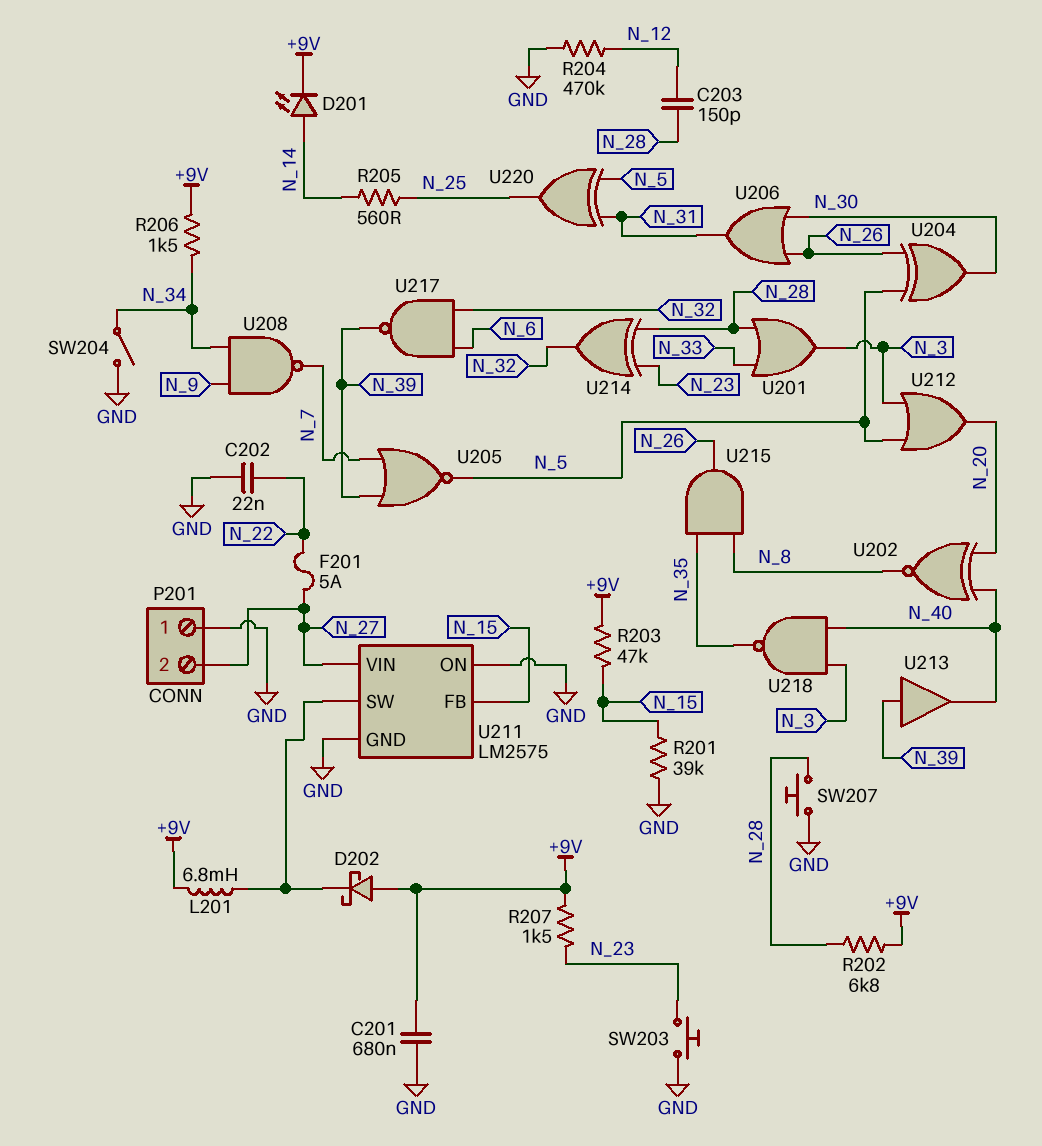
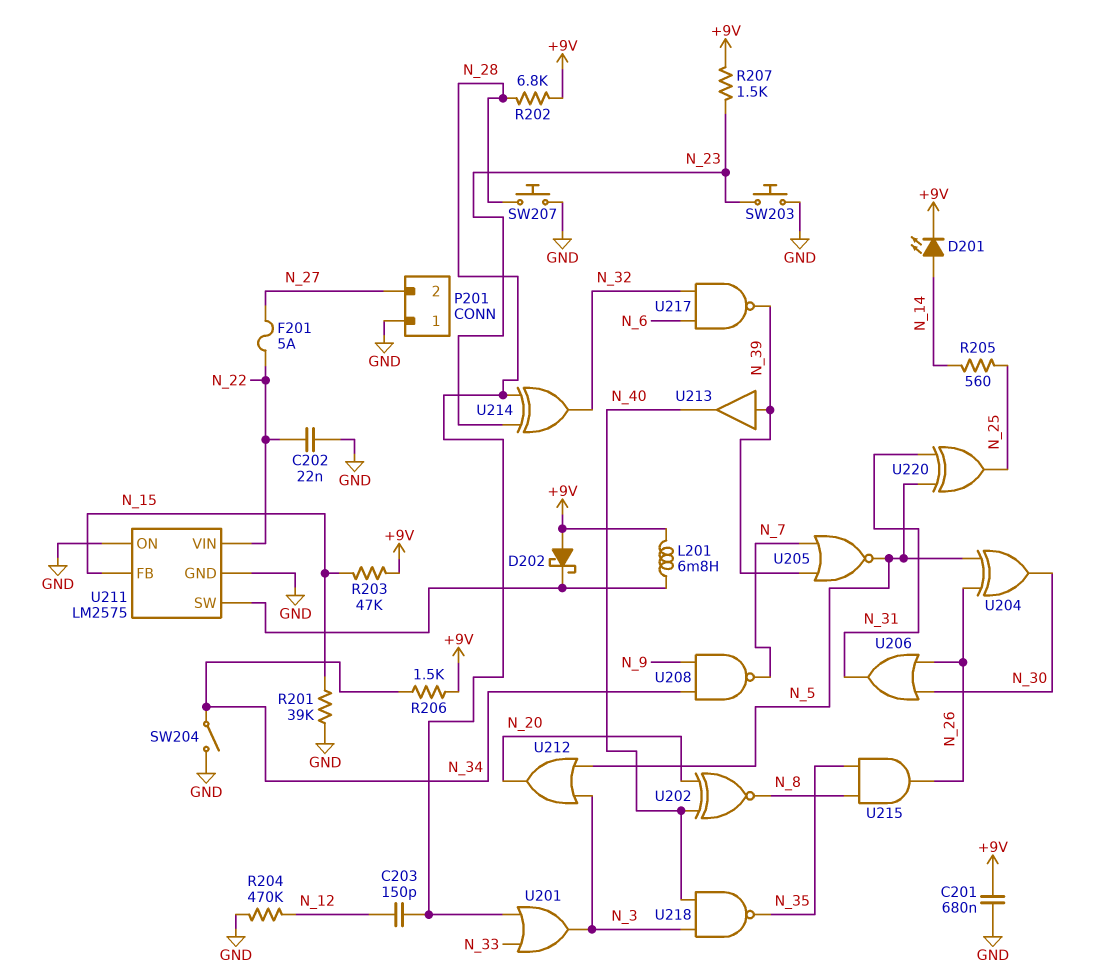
U211 pin VIN: N_27 -> N_22

